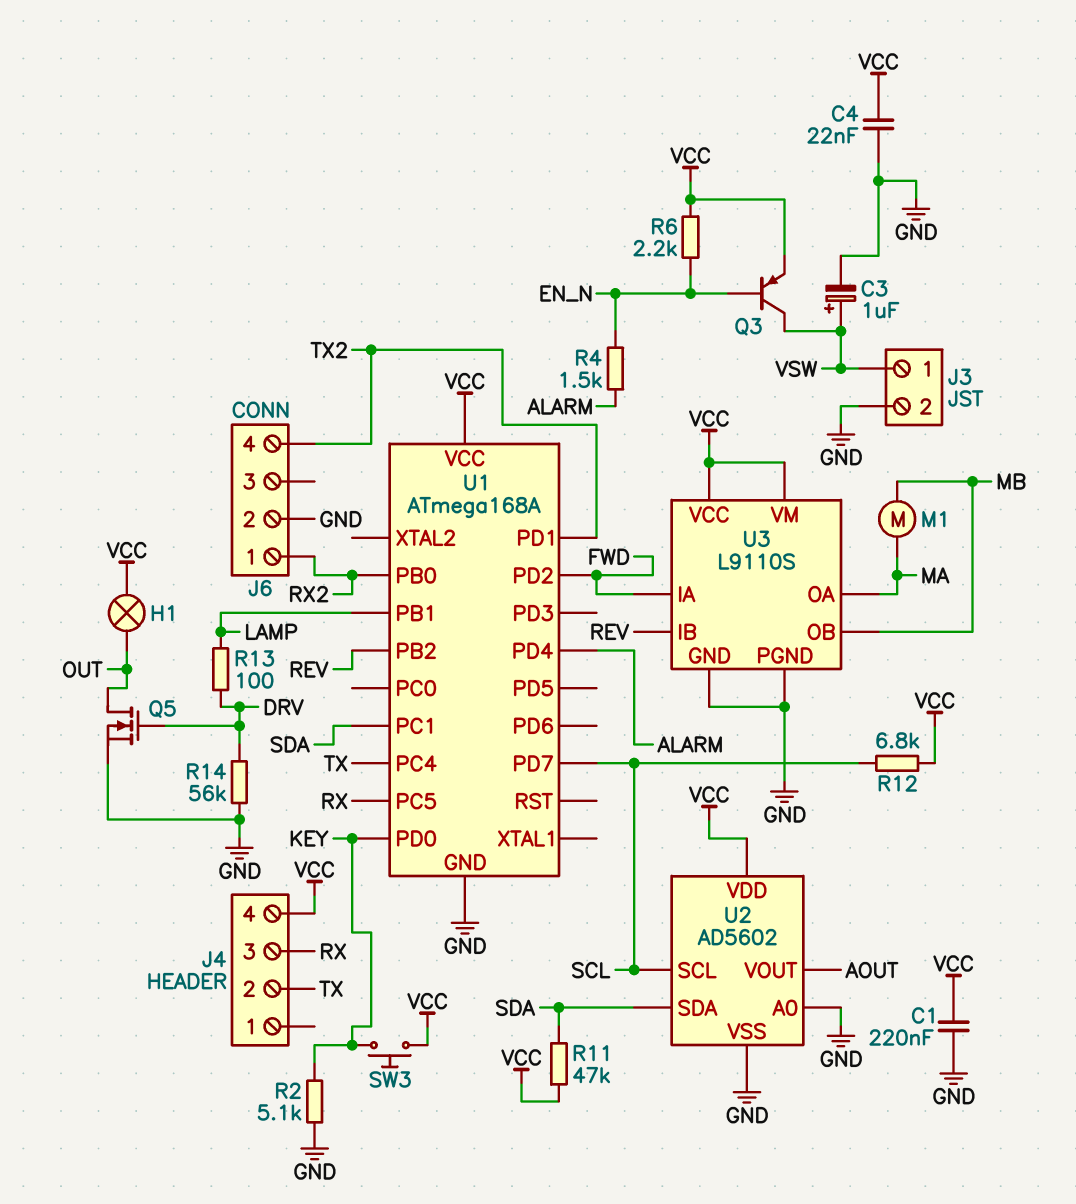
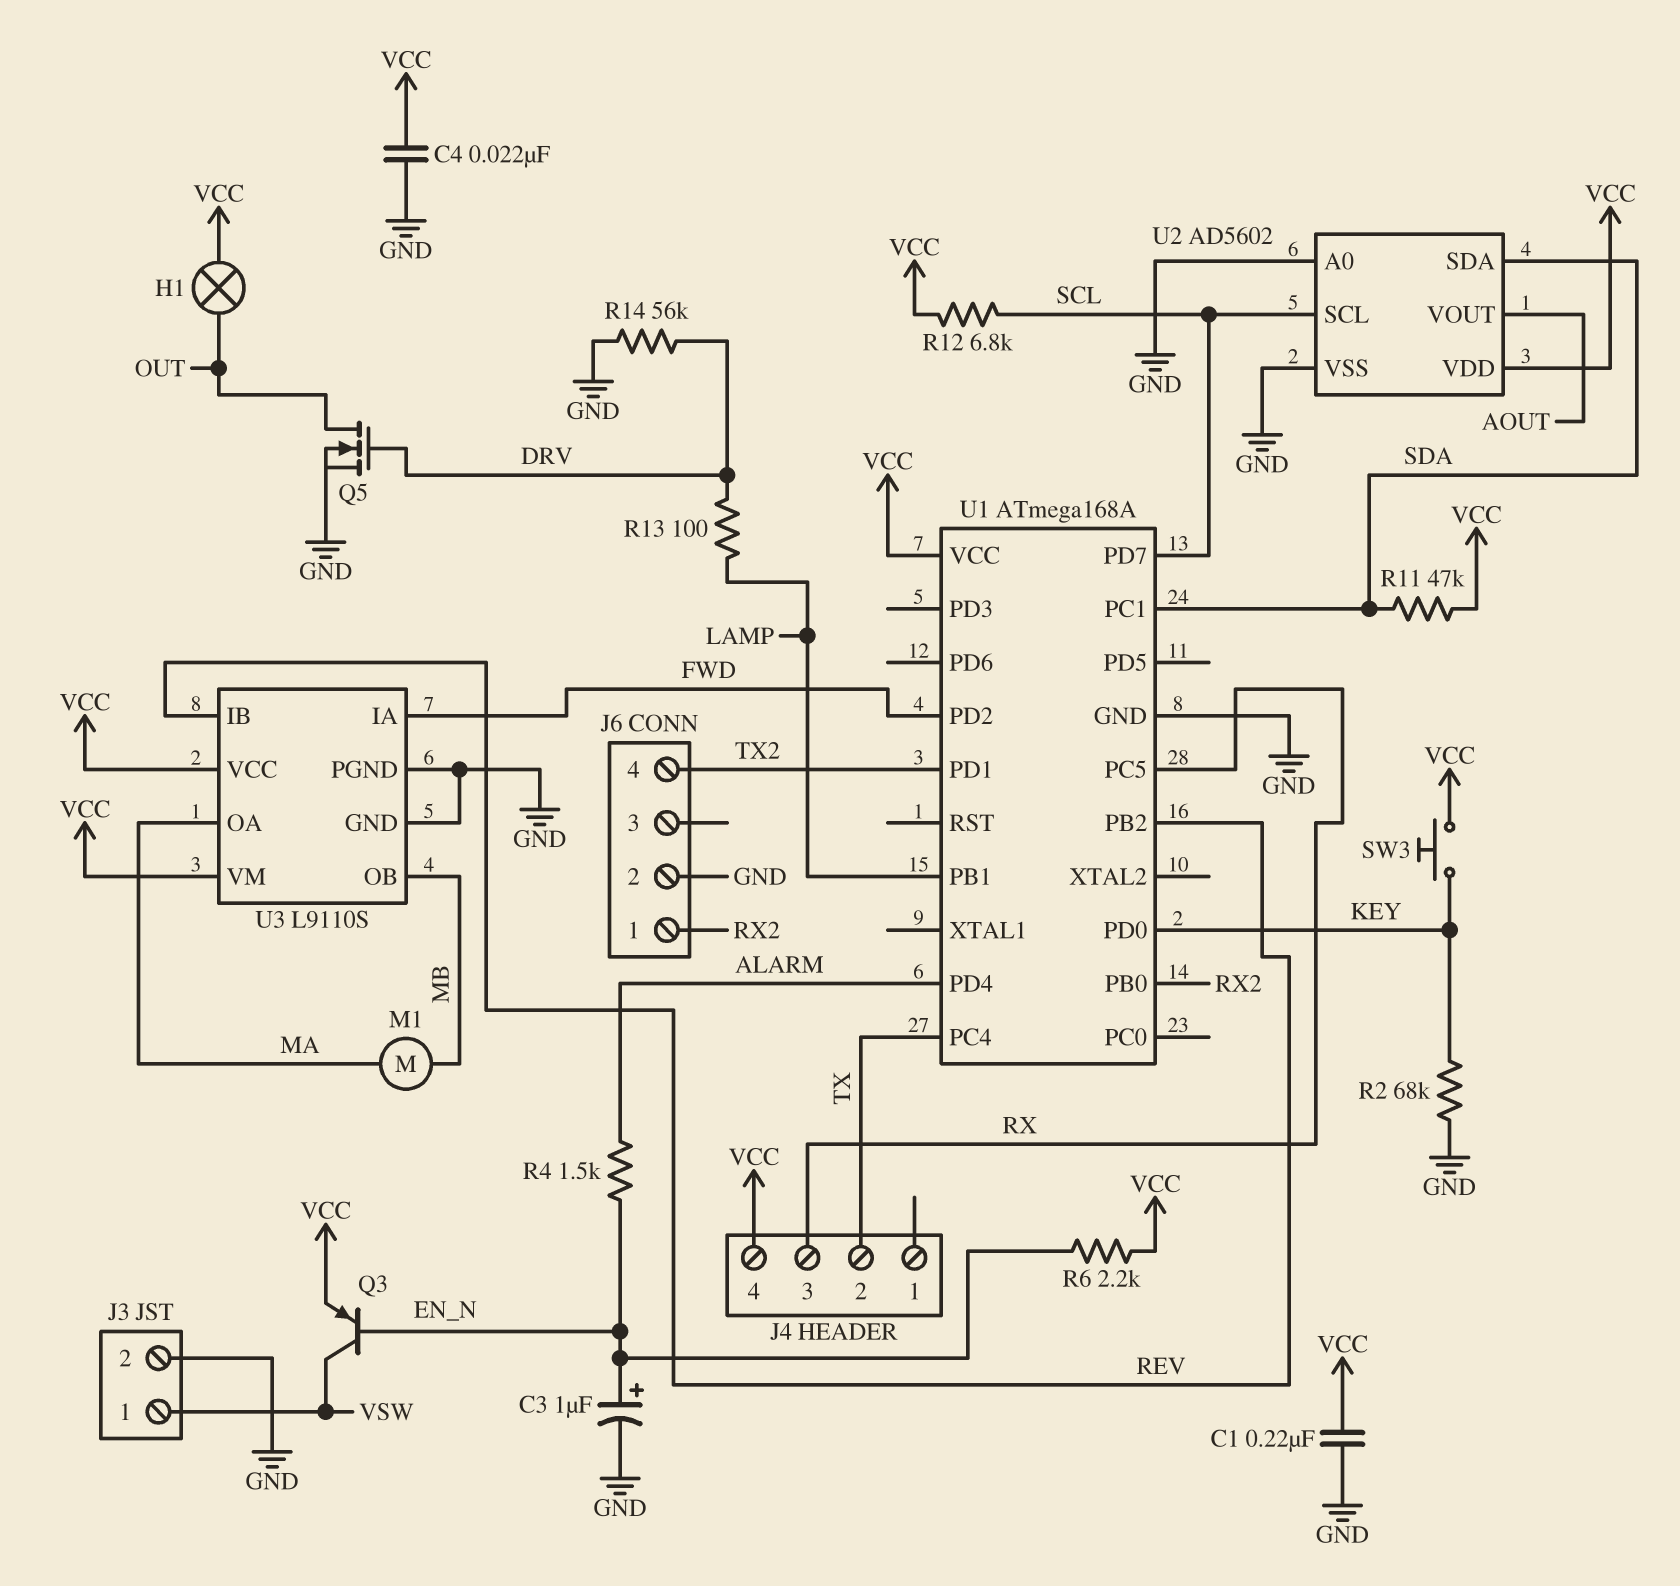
C3: 1uF (plus VSW, minus GND) -> 1uF (plus EN_N, minus GND)
R2: 5.1k (GND, KEY) -> 68k (GND, KEY)

